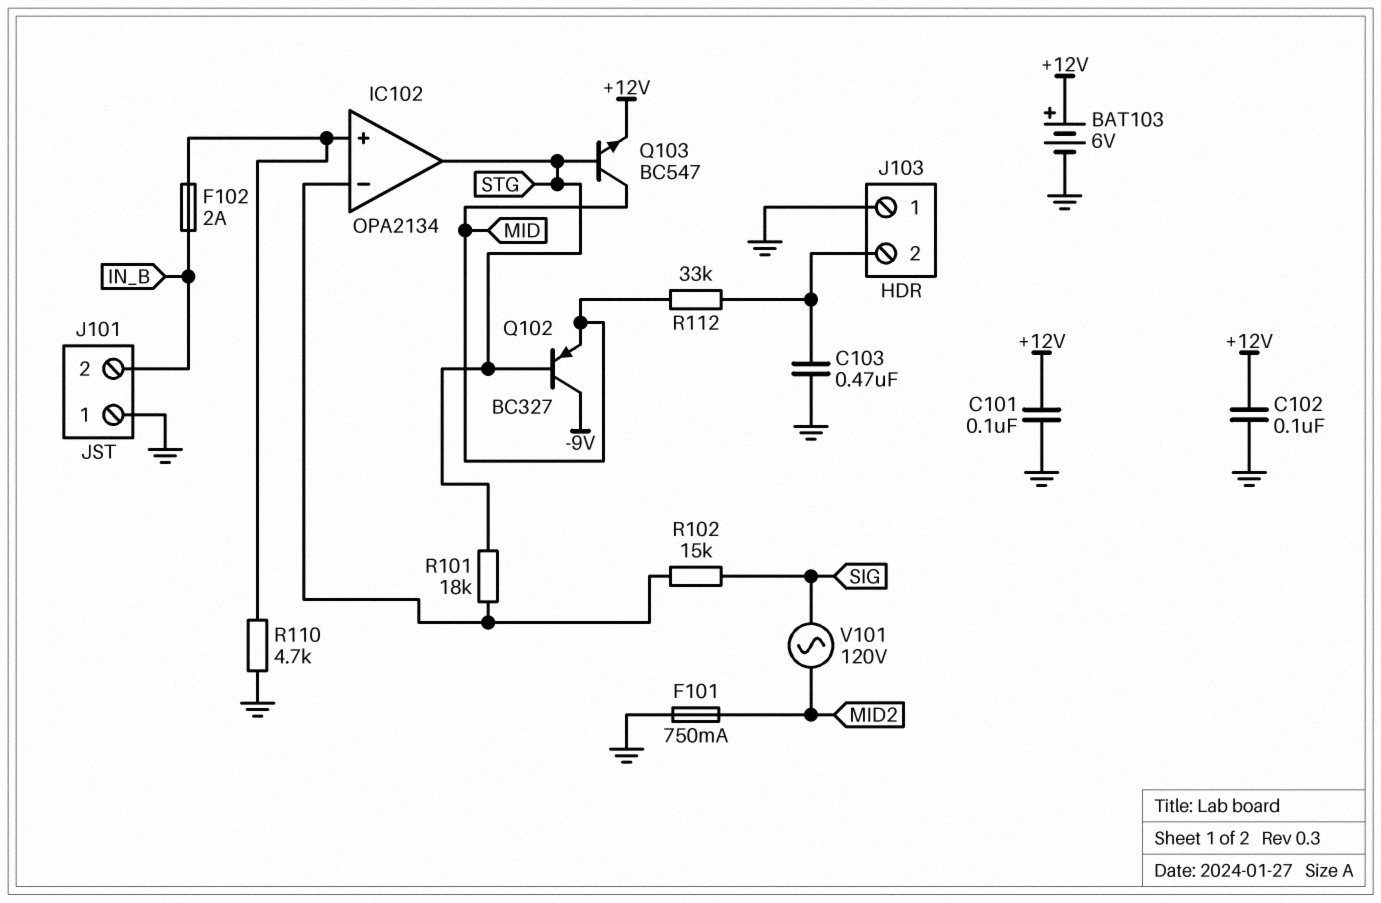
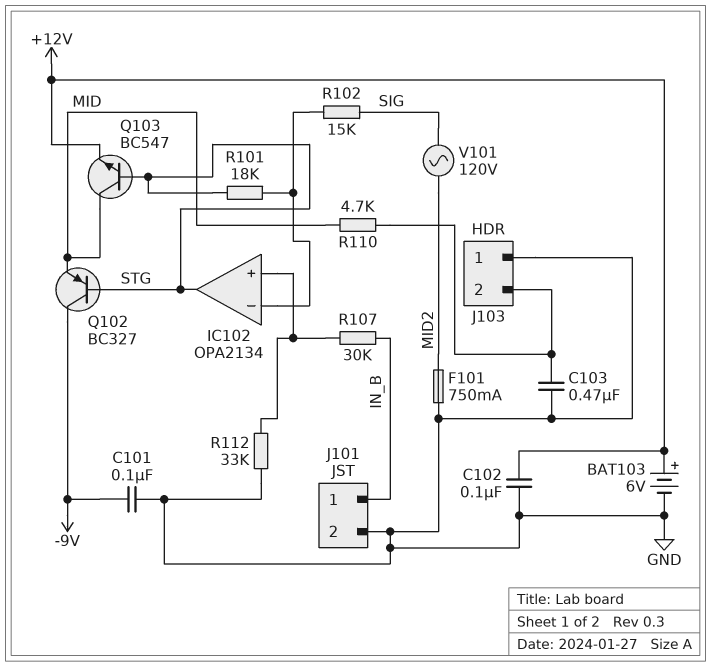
C101: 100nF (+12V, GND) -> 100nF (-9V, GND)
F102: 2A (IC102/in+, IN_B) -> none
J101 pin 1: GND -> IN_B
J101 pin 2: IN_B -> GND
R107: none -> 30k (IC102/in+, IN_B)
R110: 4.7k (GND, IC102/in+) -> 4.7k (J103/2, MID)
R112: 33k (J103/2, MID) -> 33k (GND, IC102/in+)

